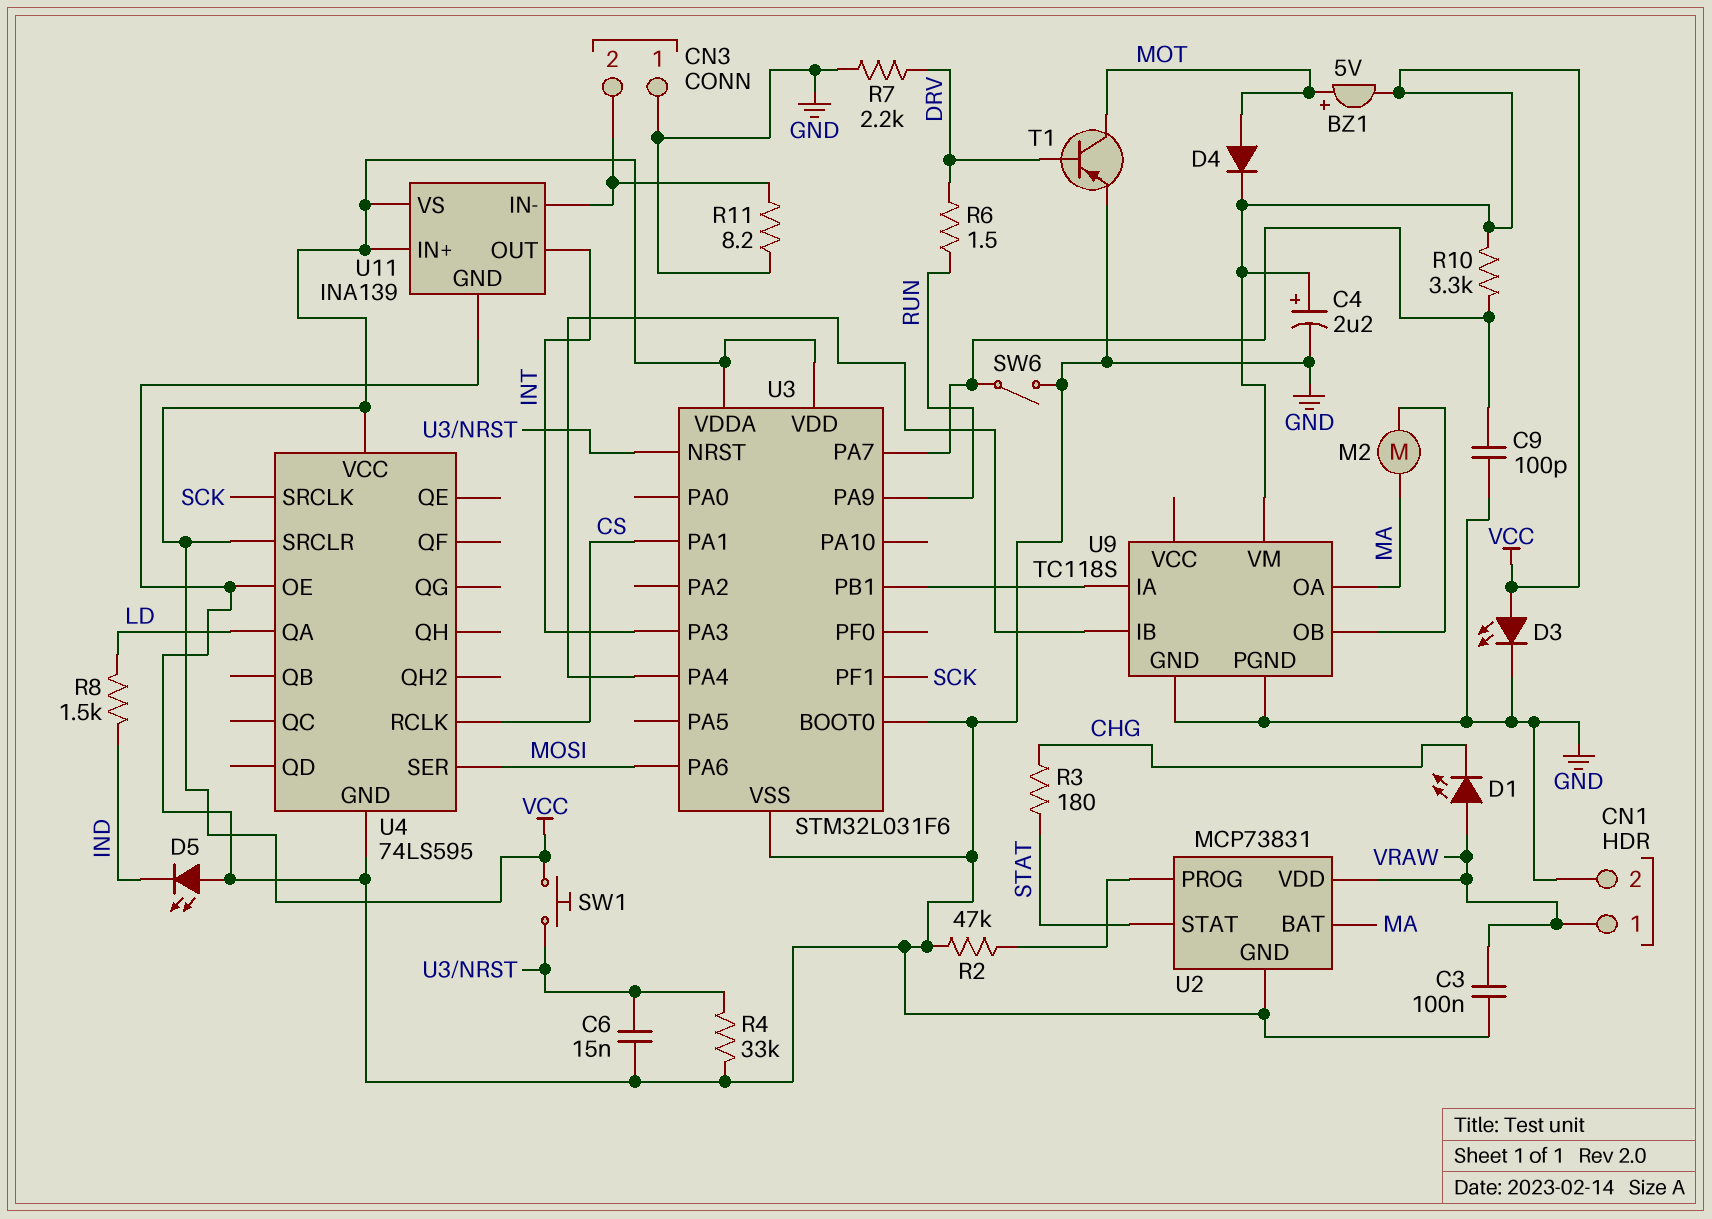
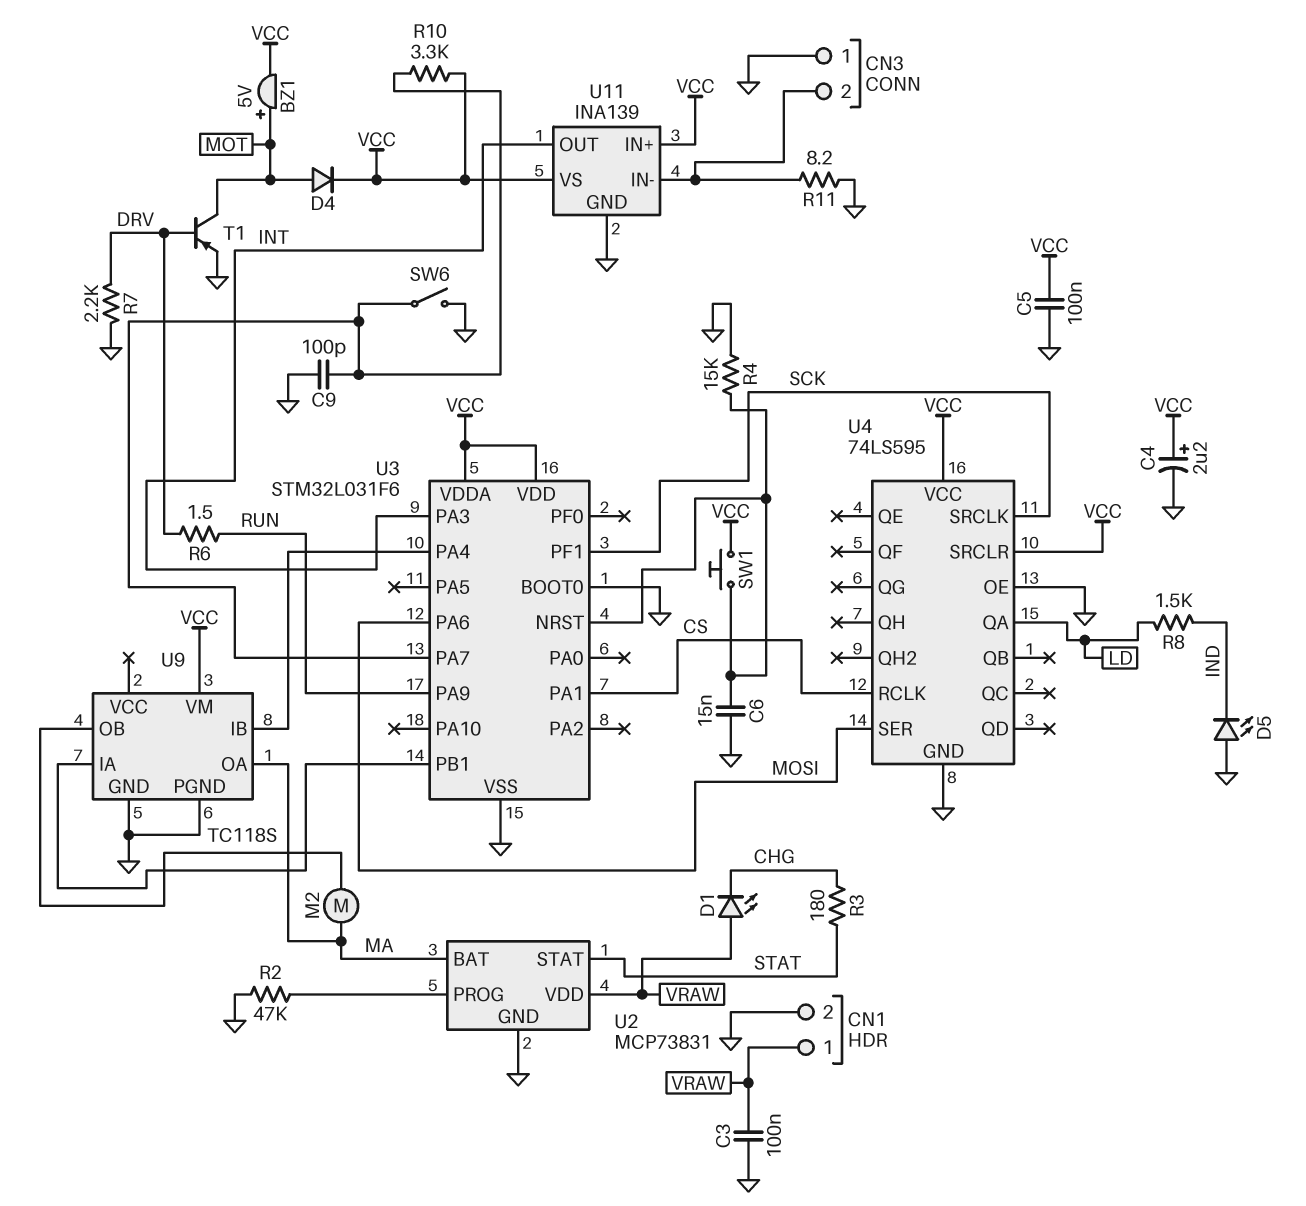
C5: none -> 100nF (GND, VCC)
D3: LED (A VCC, K GND) -> none
R4: 33k (GND, U3/NRST) -> 15k (GND, U3/NRST)

